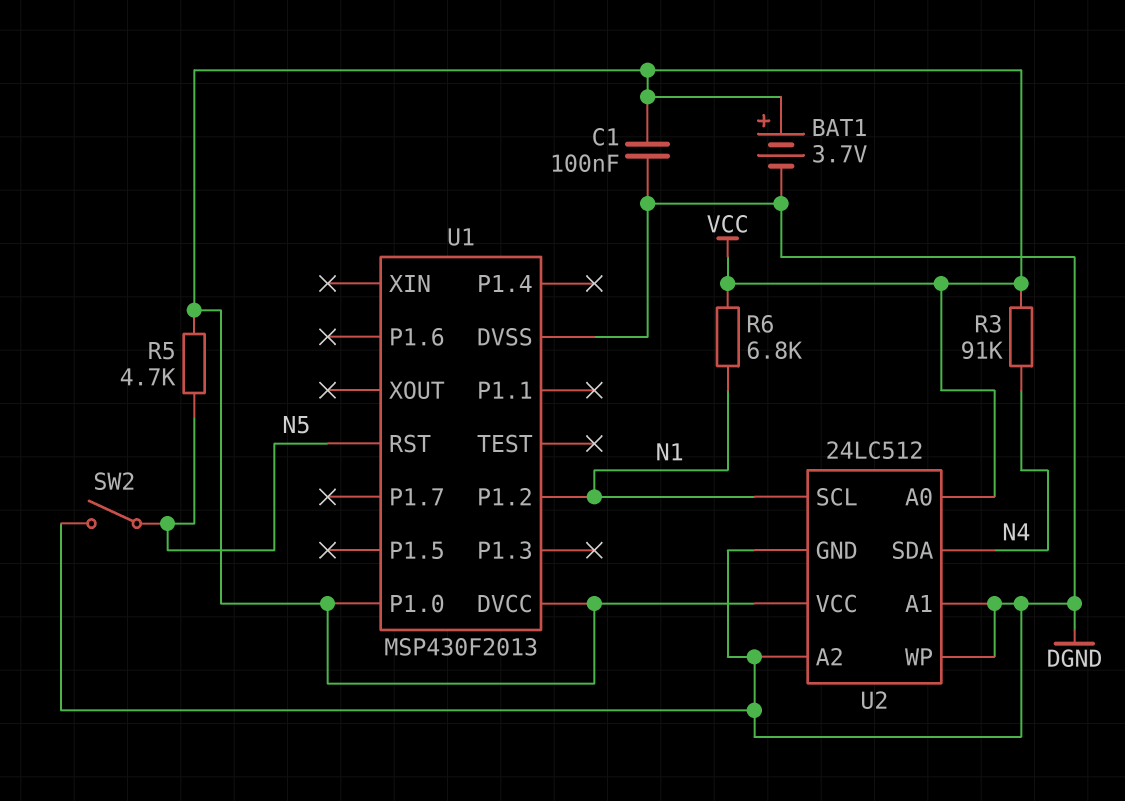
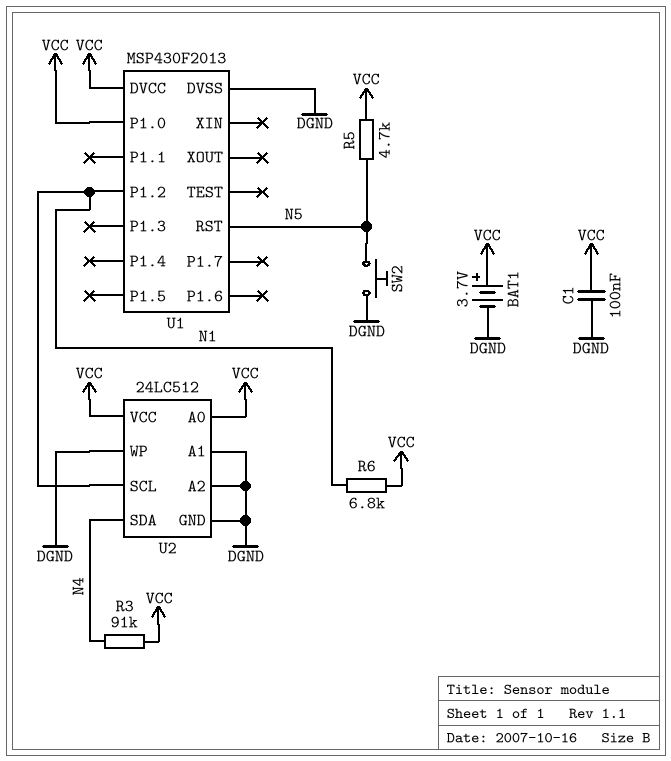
SW2: switch (DGND, N5) -> button (DGND, N5)

